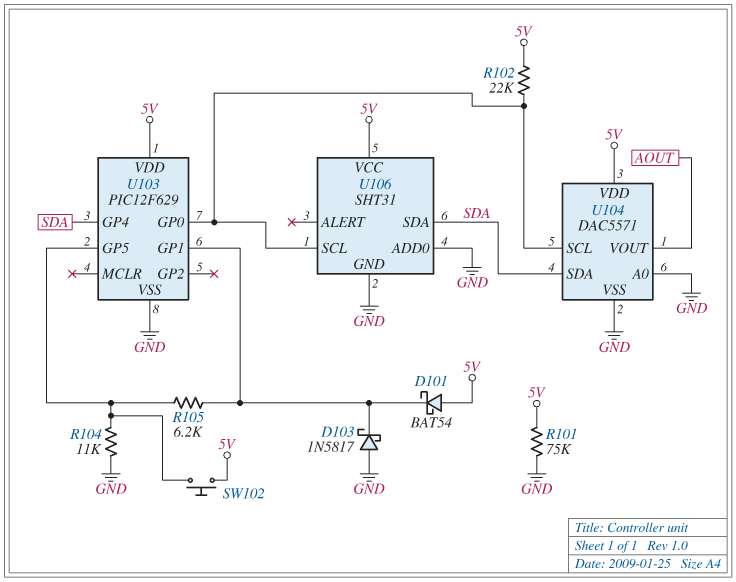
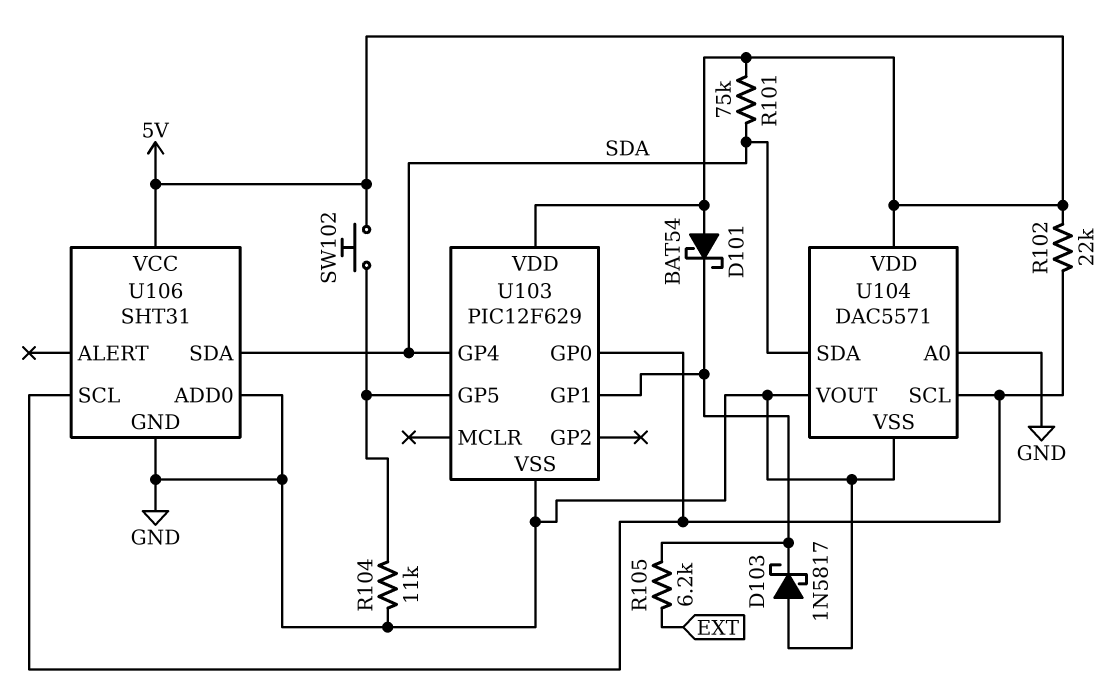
R101: 75k (5V, GND) -> 75k (5V, SDA)
R105: 6.2k (U103/GP1, U103/GP5) -> 6.2k (EXT, U103/GP1)
U104 pin VOUT: AOUT -> GND

